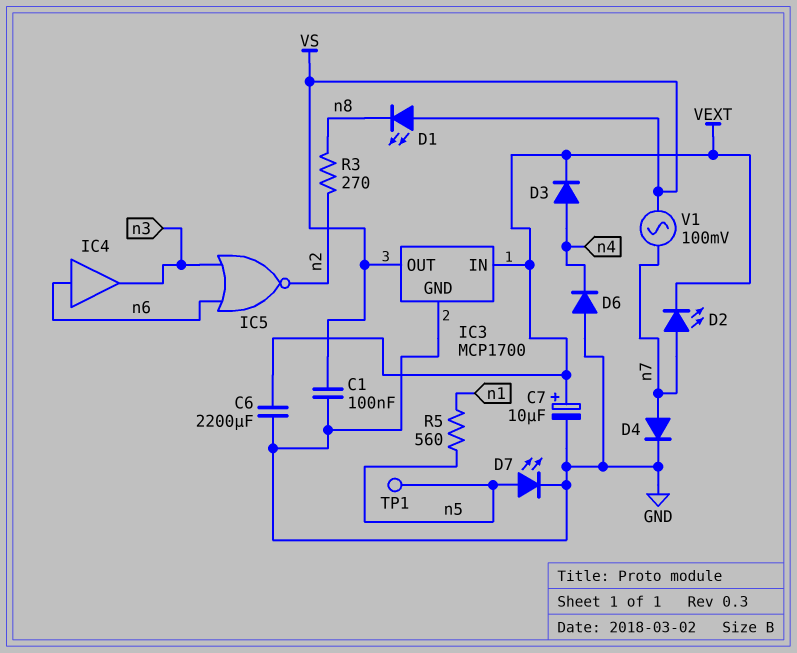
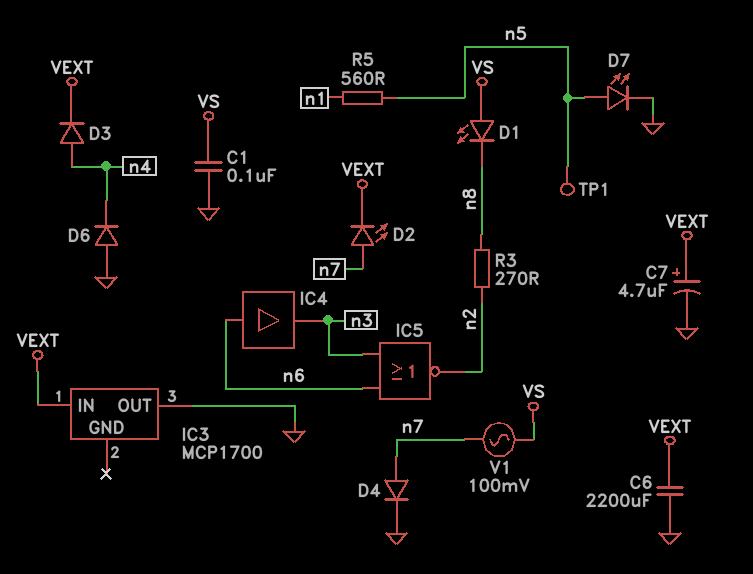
C7: 10uF (plus VEXT, minus GND) -> 4.7uF (plus VEXT, minus GND)
IC3 pin GND: GND -> none
IC3 pin OUT: VS -> GND

